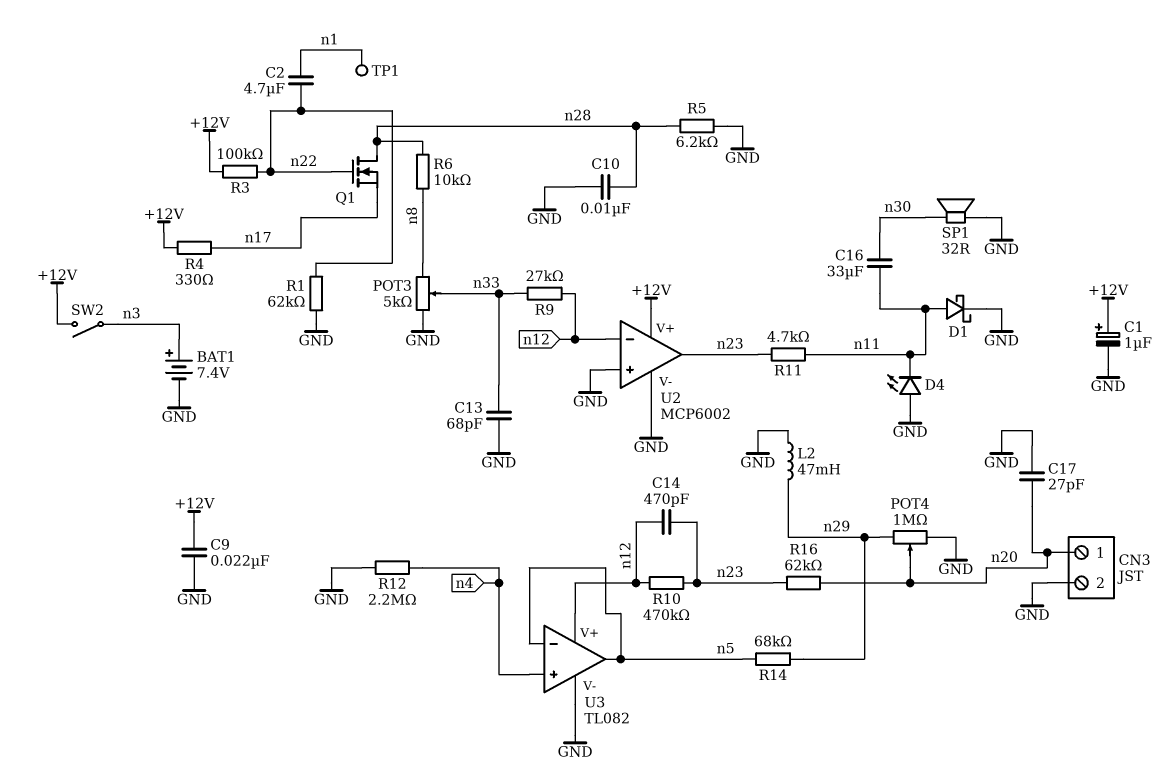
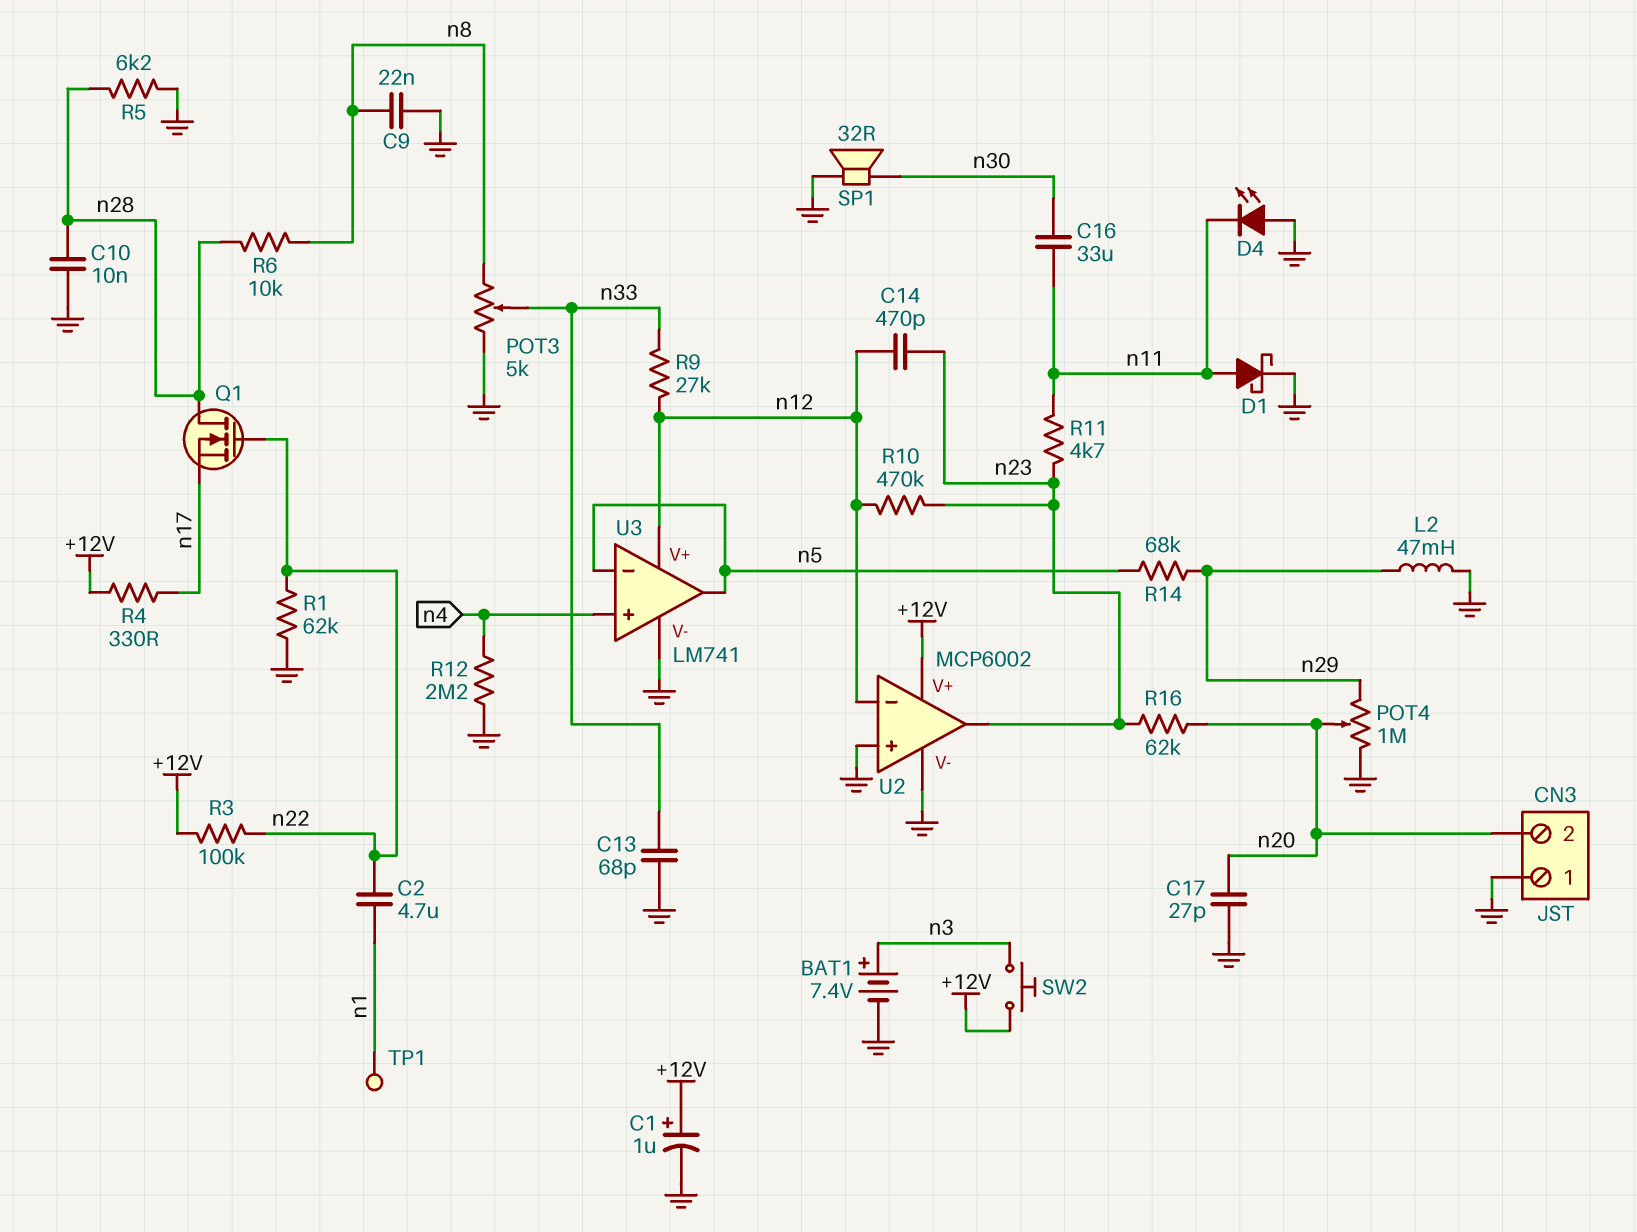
C9: 22nF (+12V, GND) -> 22nF (GND, n8)
CN3 pin 1: n20 -> GND
CN3 pin 2: GND -> n20
SW2: switch (+12V, n3) -> button (+12V, n3)
U3: TL082 -> LM741

